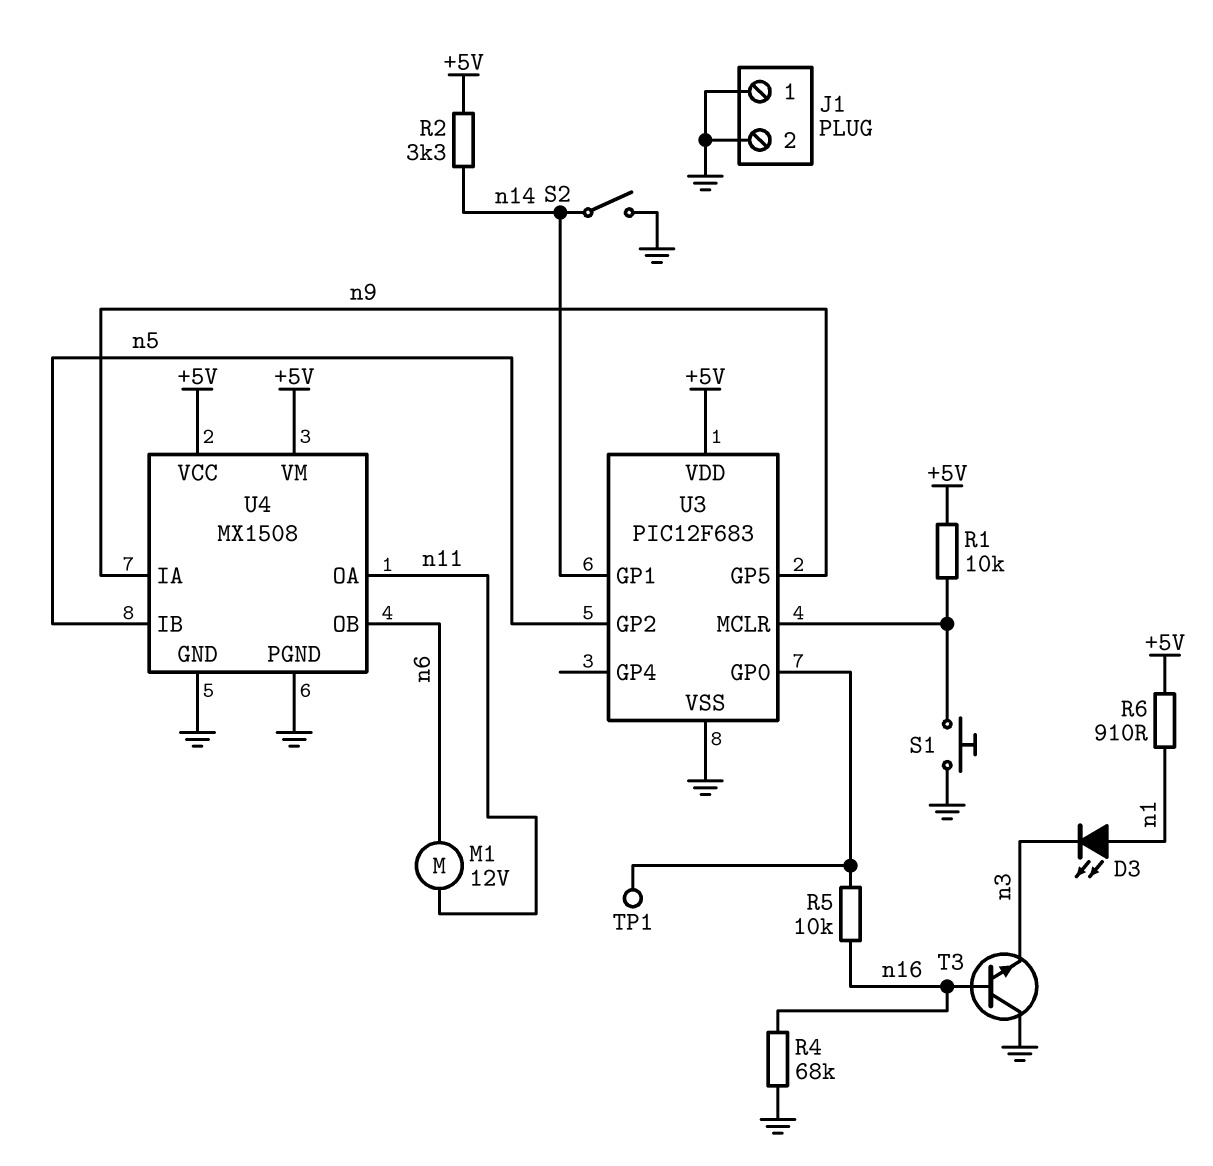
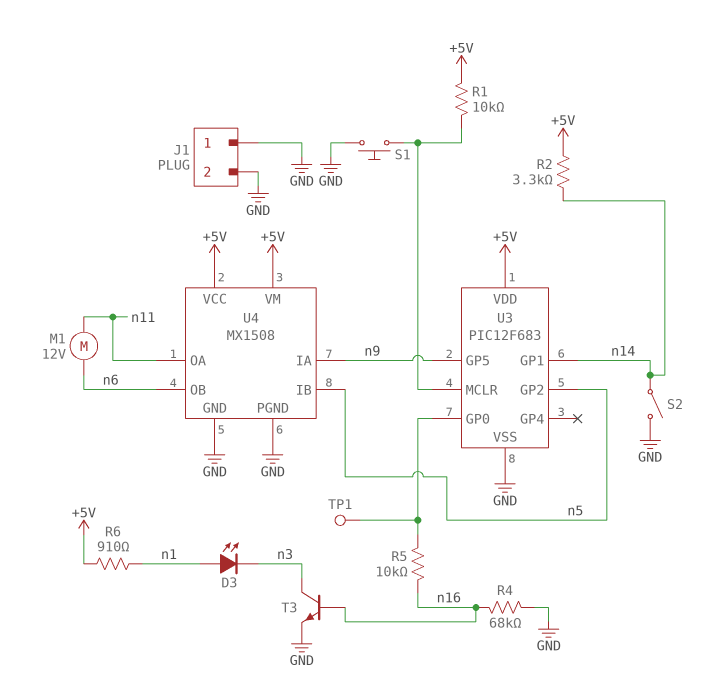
T3: NPN (B n16, C GND, E n3) -> NPN (B n16, C n3, E GND)

